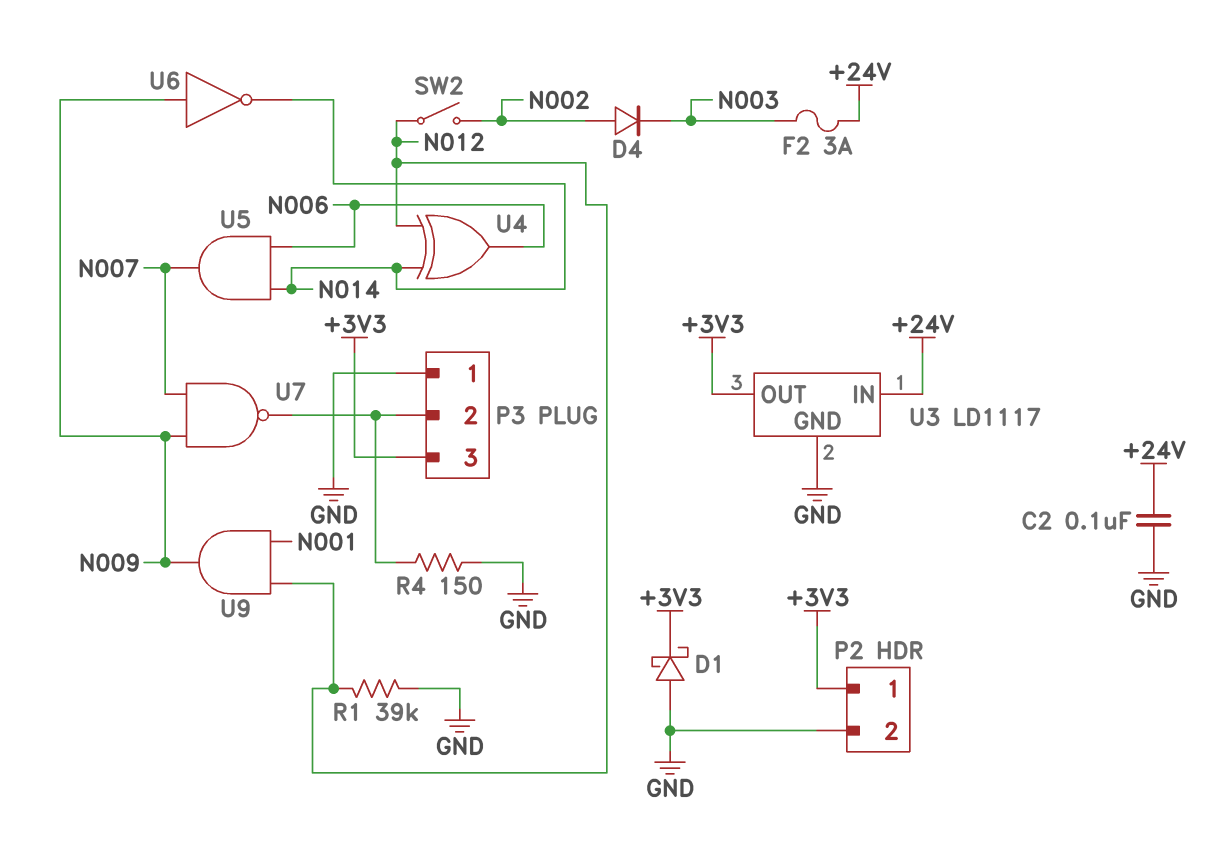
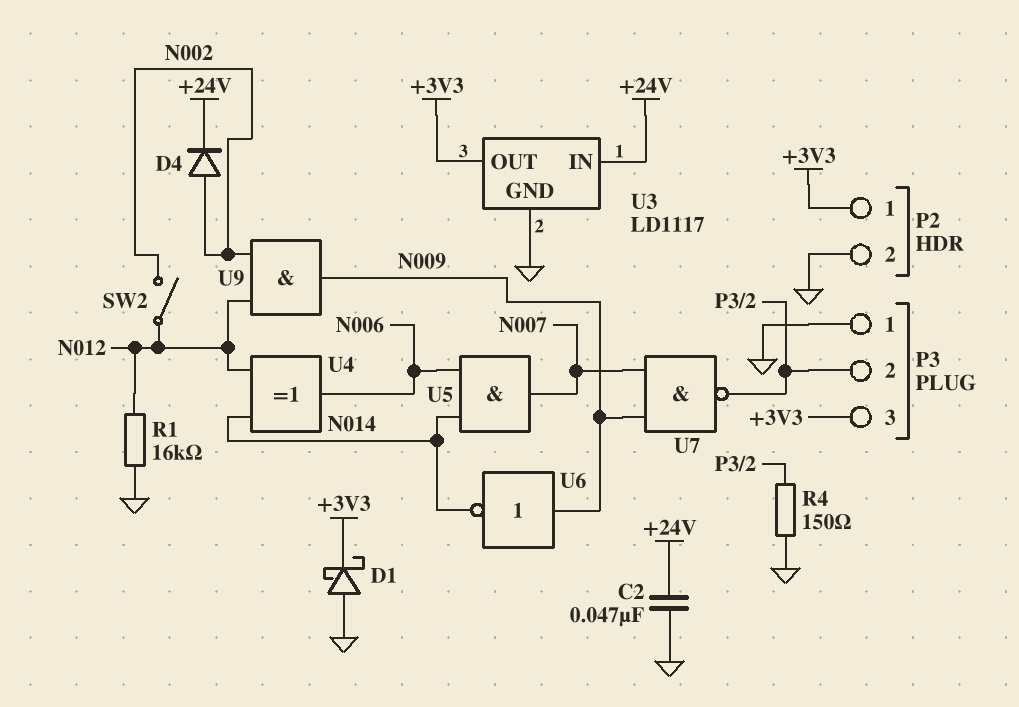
C2: 100nF (+24V, GND) -> 47nF (+24V, GND)
D4: diode (A N002, K N003) -> diode (A N002, K +24V)
F2: 3A (+24V, N003) -> none
R1: 39k (GND, N012) -> 16k (GND, N012)
U9: AND (in N001, in N012, out N009) -> AND (in N002, in N012, out N009)

